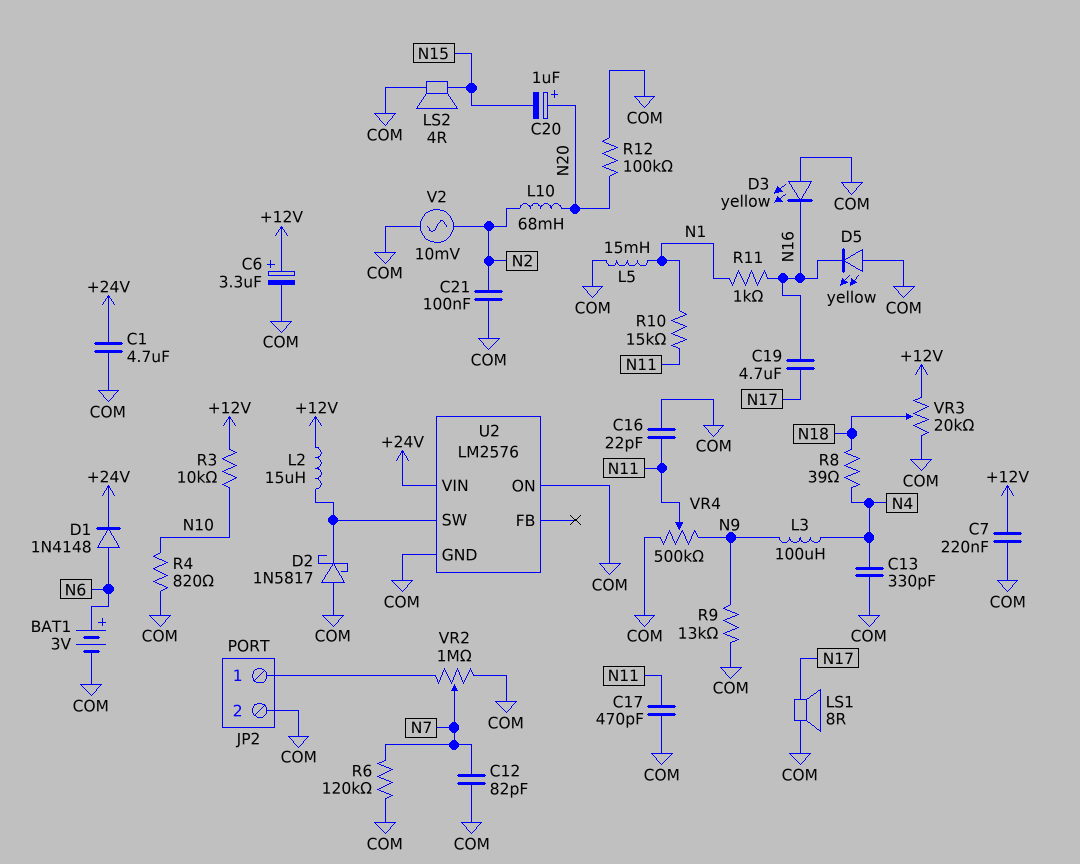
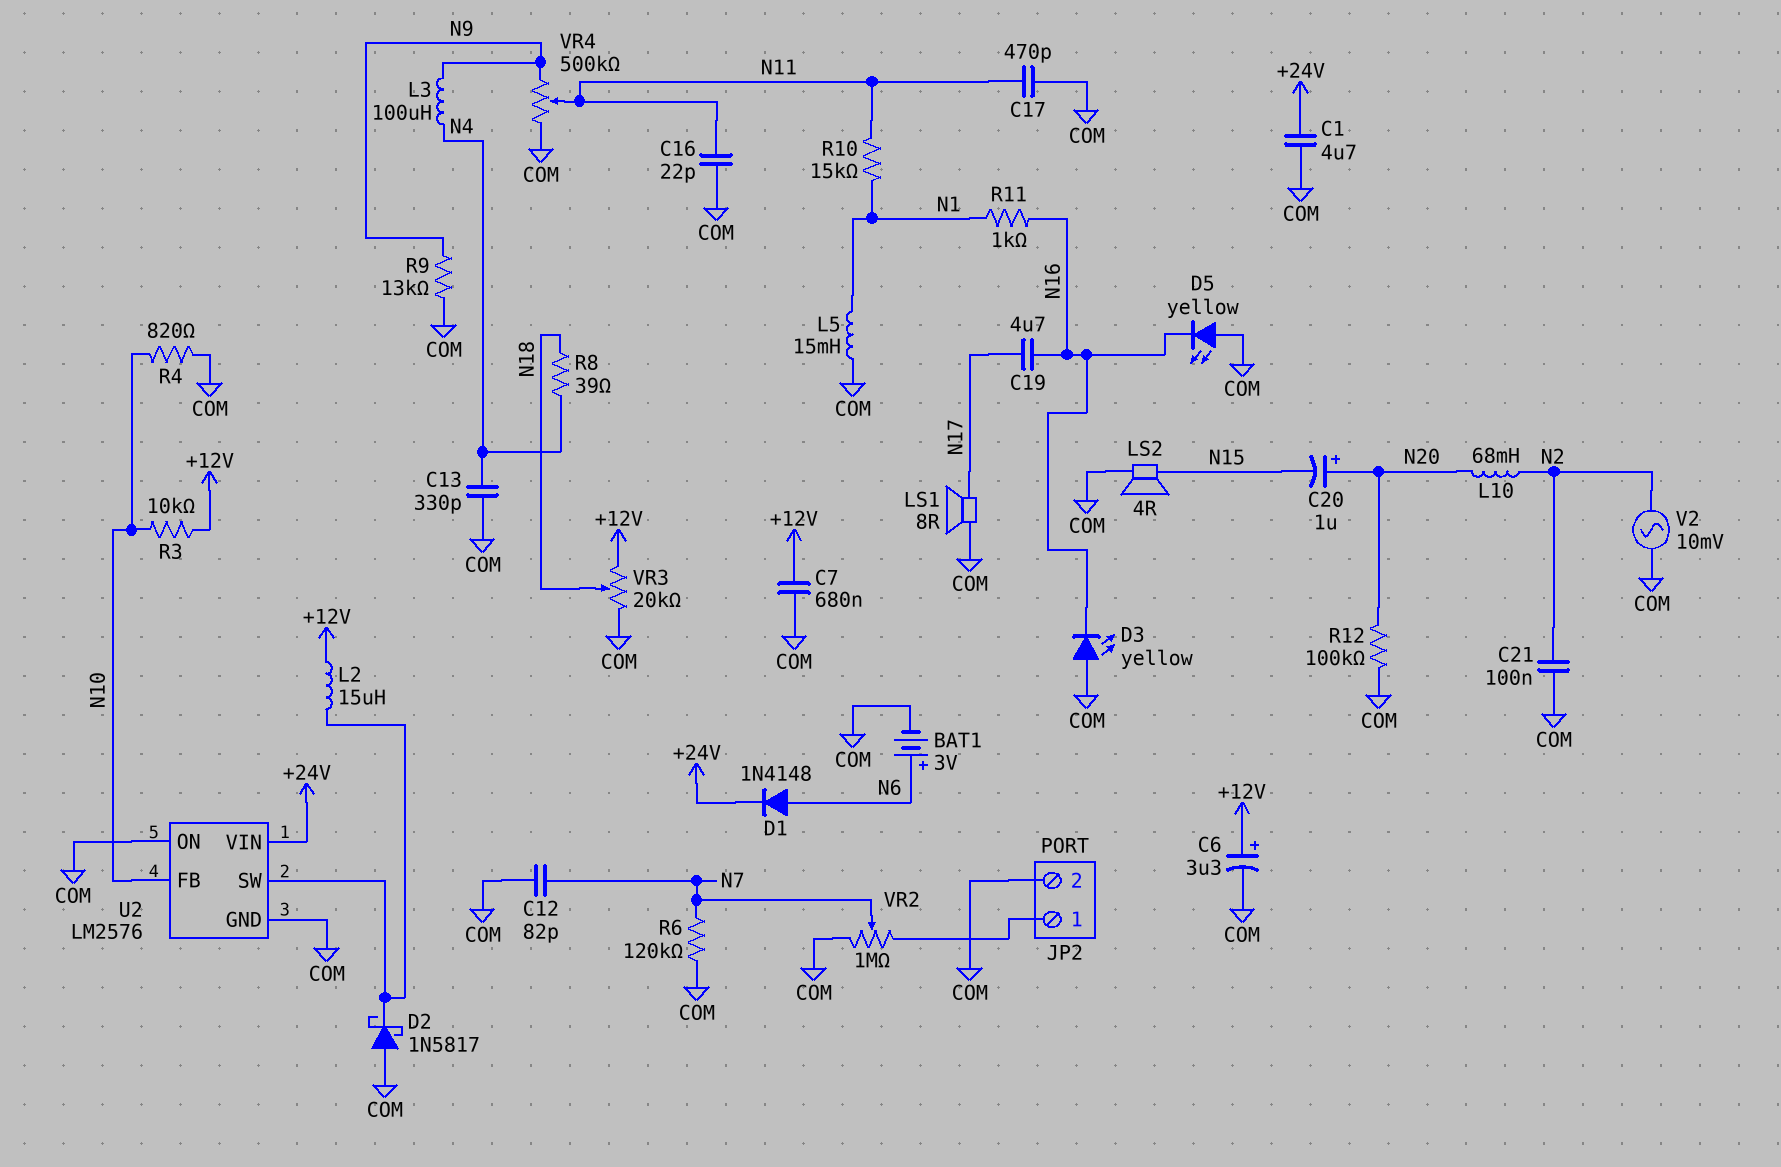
C7: 220nF (+12V, COM) -> 680nF (+12V, COM)
U2 pin FB: none -> N10

